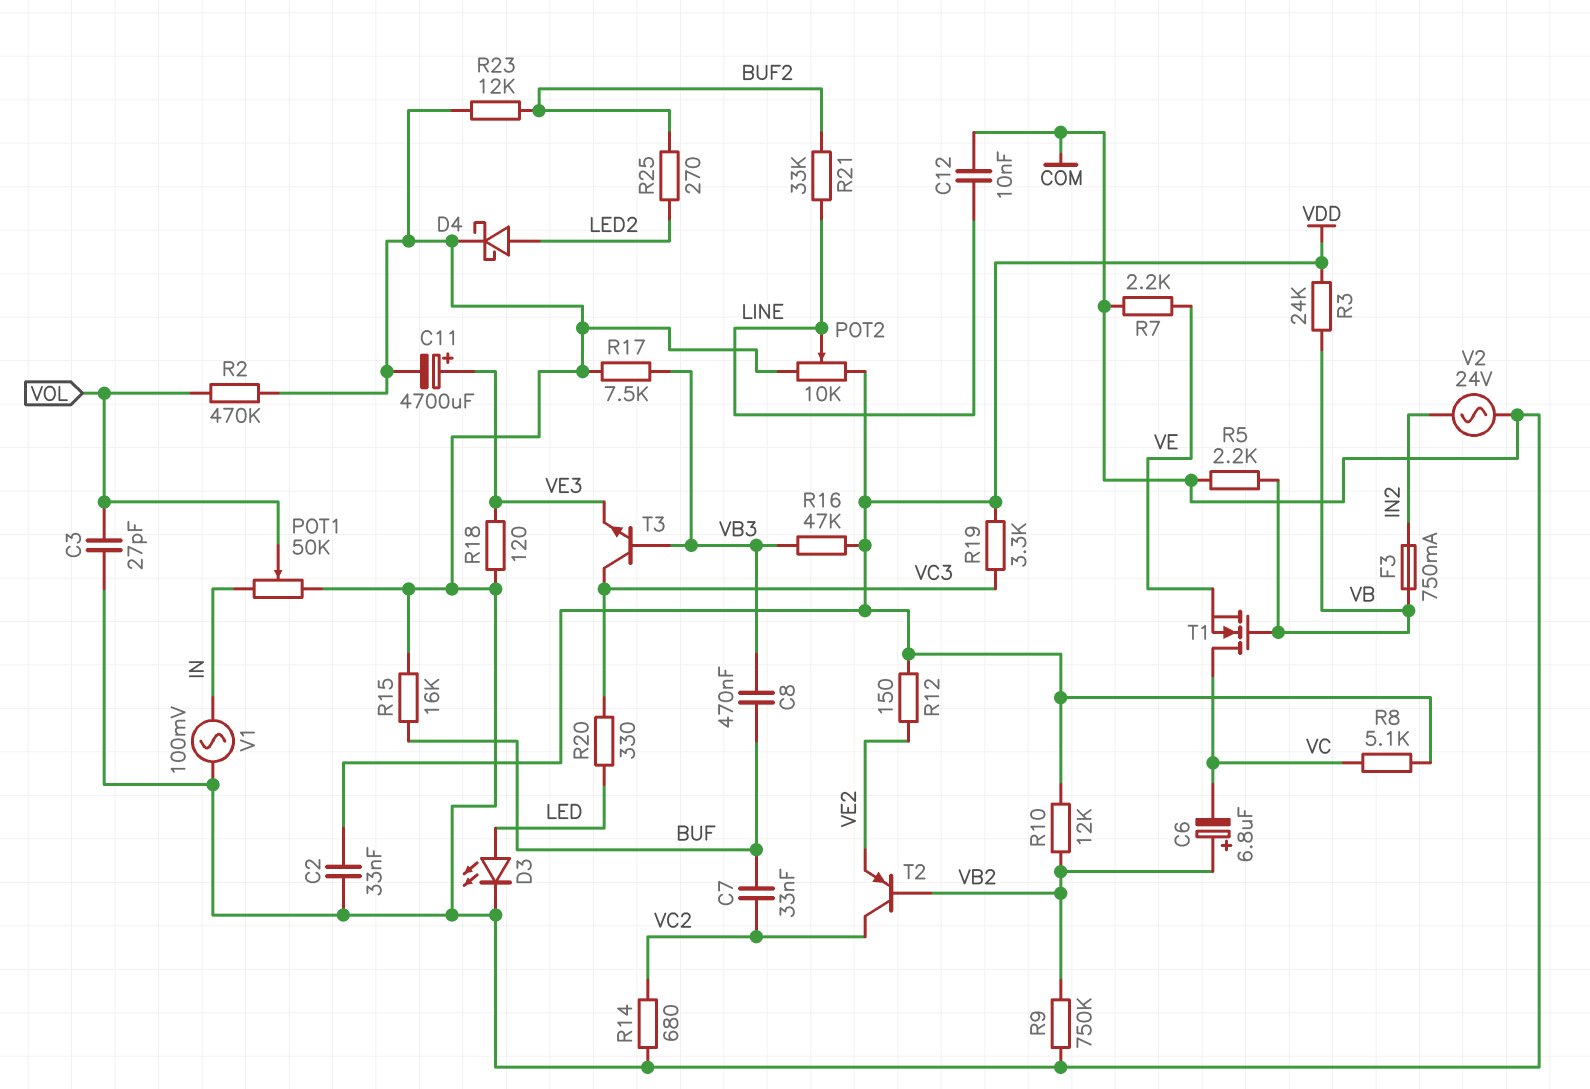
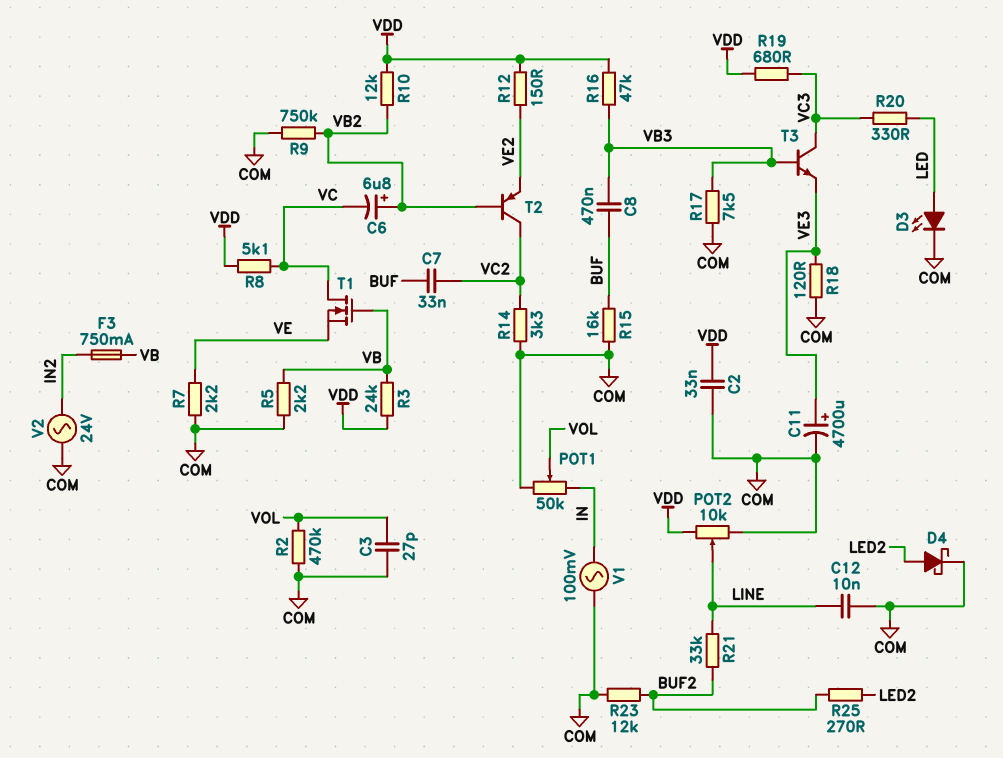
R14: 680 (COM, VC2) -> 3.3k (COM, VC2)
R19: 3.3k (VC3, VDD) -> 680 (VC3, VDD)

